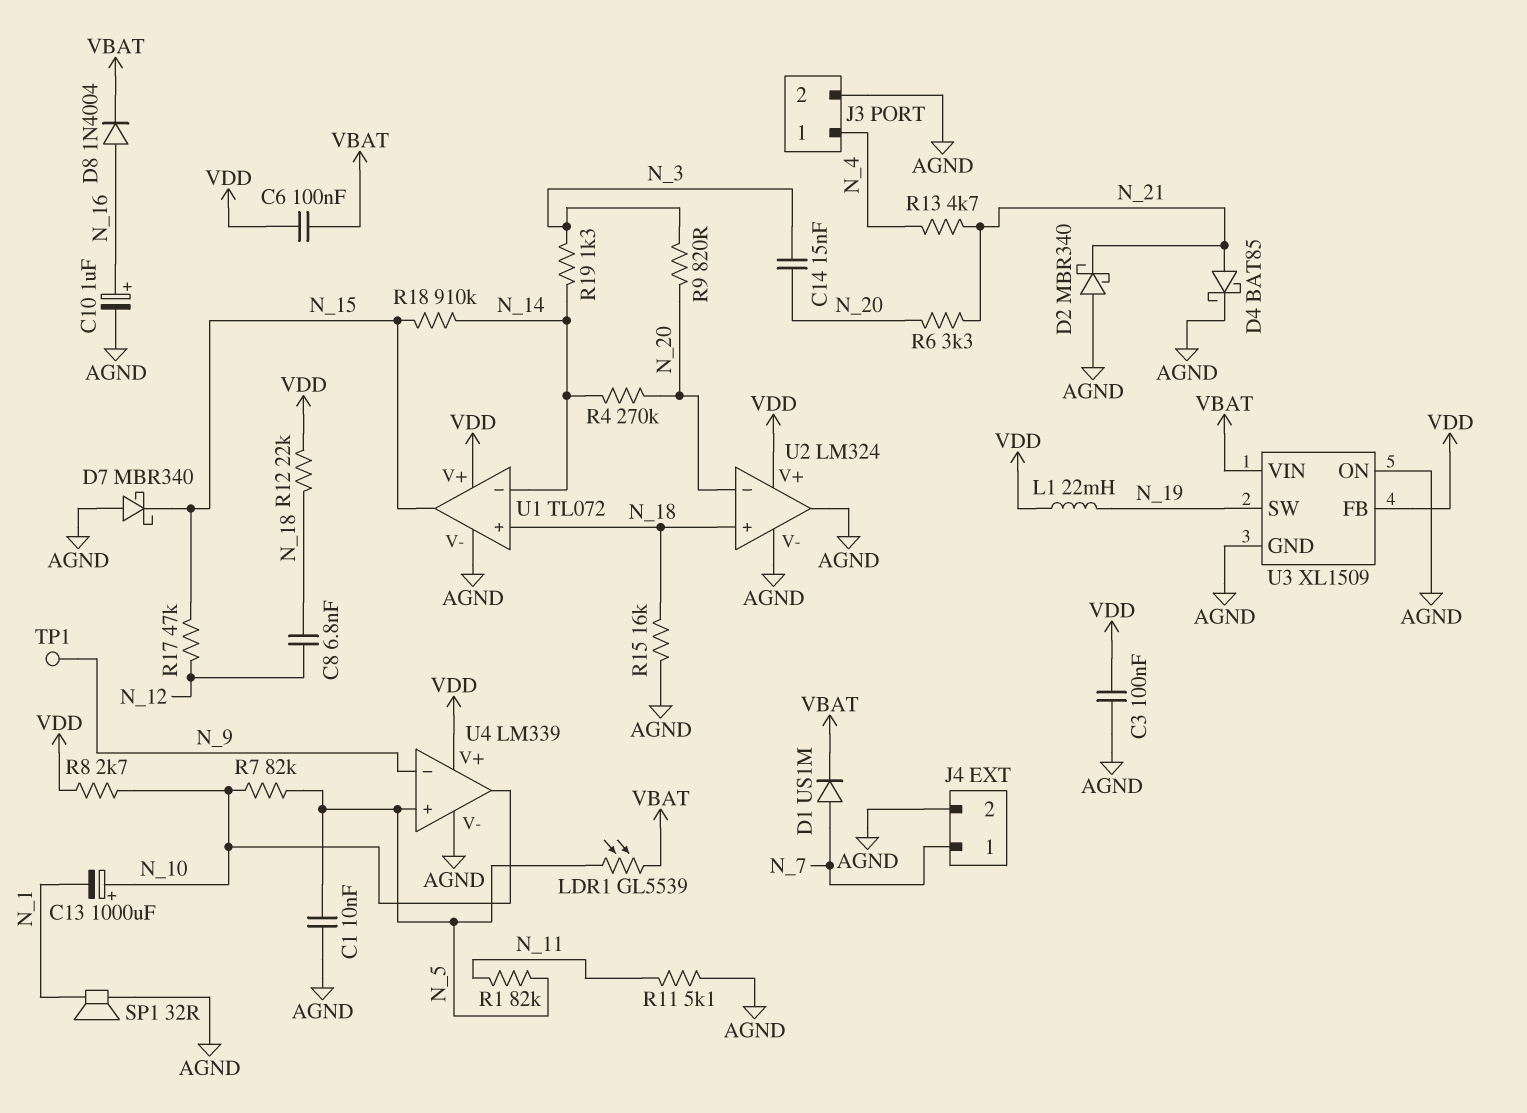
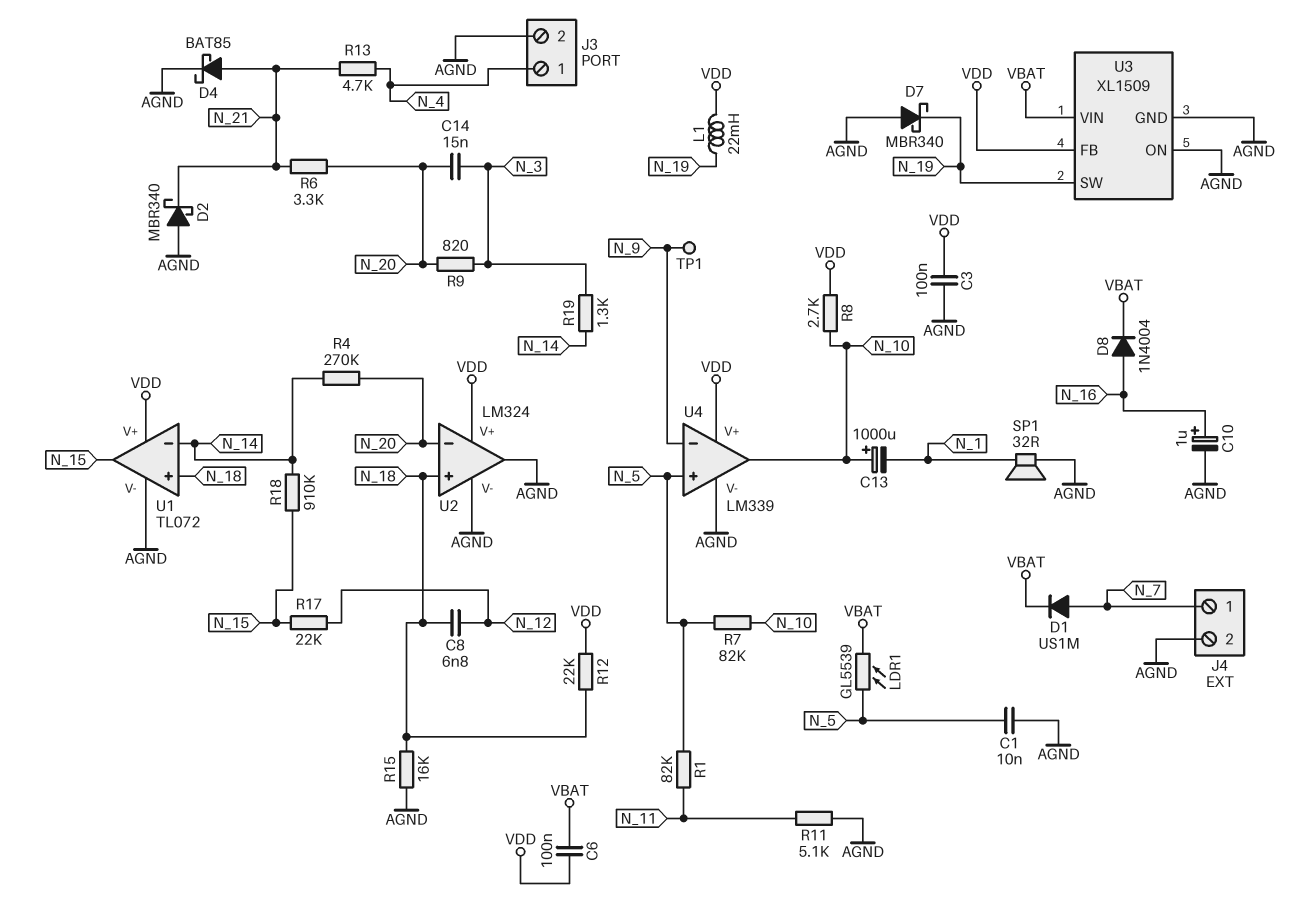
D7: schottky MBR340 (A AGND, K N_15) -> schottky MBR340 (A AGND, K N_19)
R17: 47k (N_12, N_15) -> 22k (N_12, N_15)

